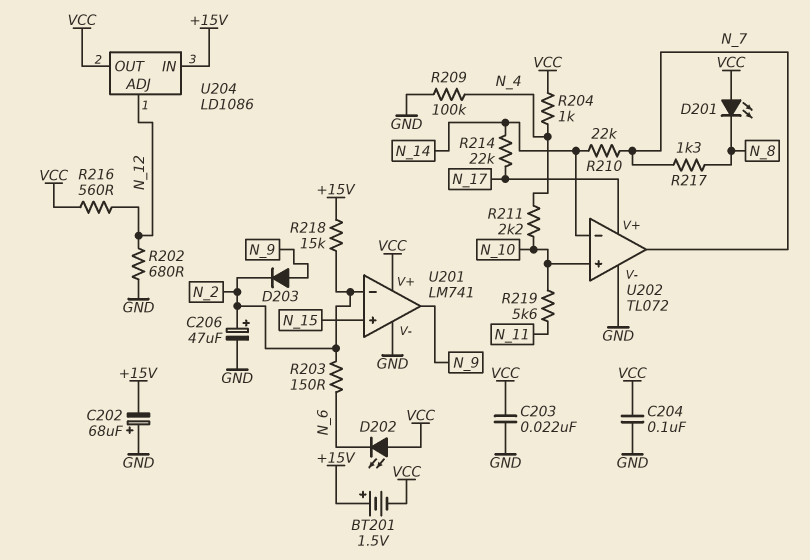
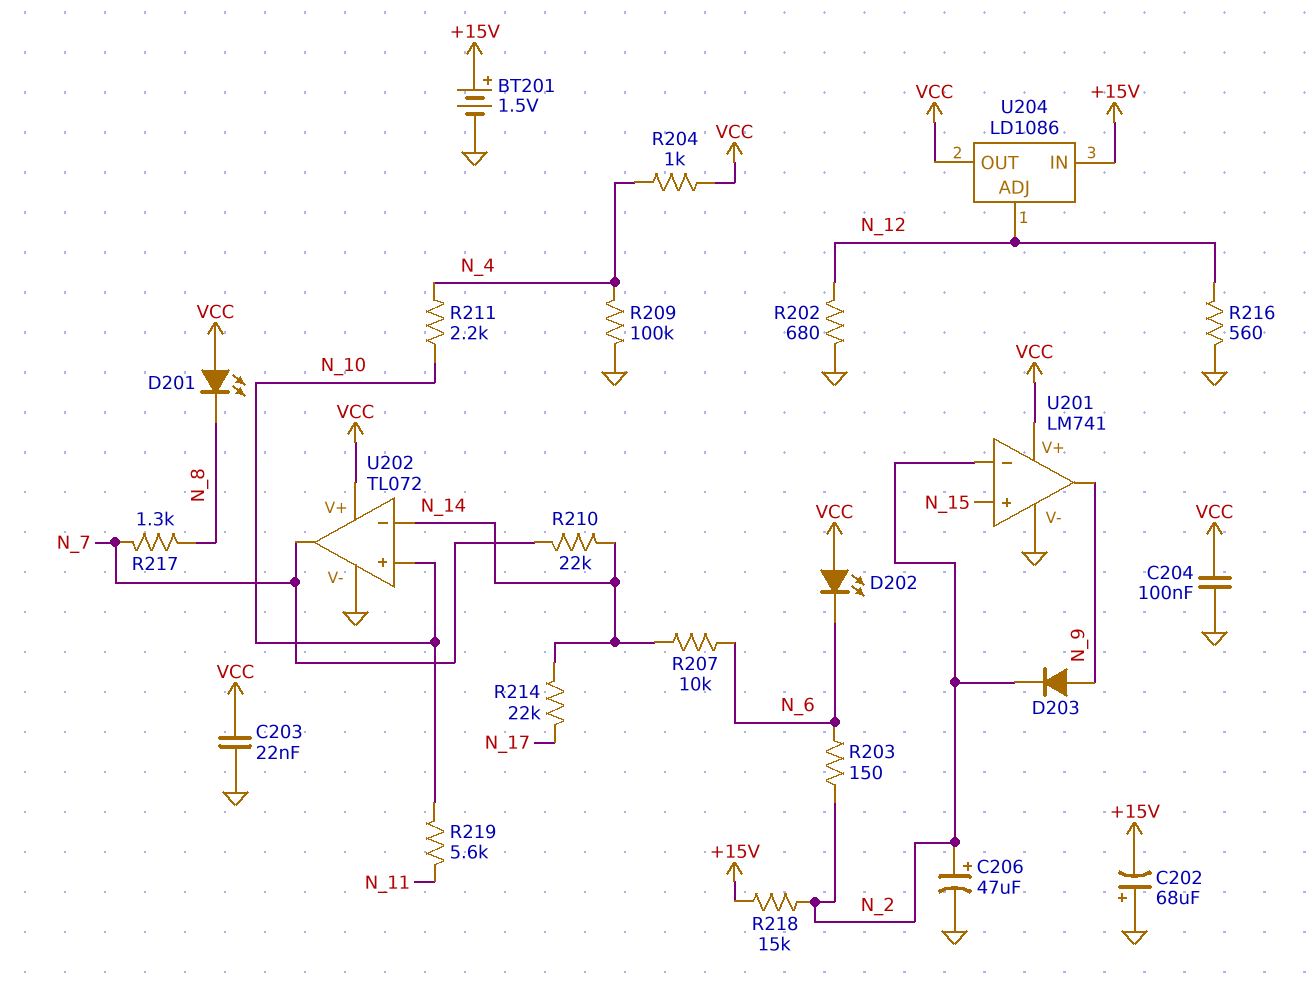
BT201: 1.5V (plus +15V, minus VCC) -> 1.5V (plus +15V, minus GND)
R207: none -> 10k (N_6, N_14)
R216: 560 (N_12, VCC) -> 560 (GND, N_12)
U202 pin V+: N_17 -> VCC

